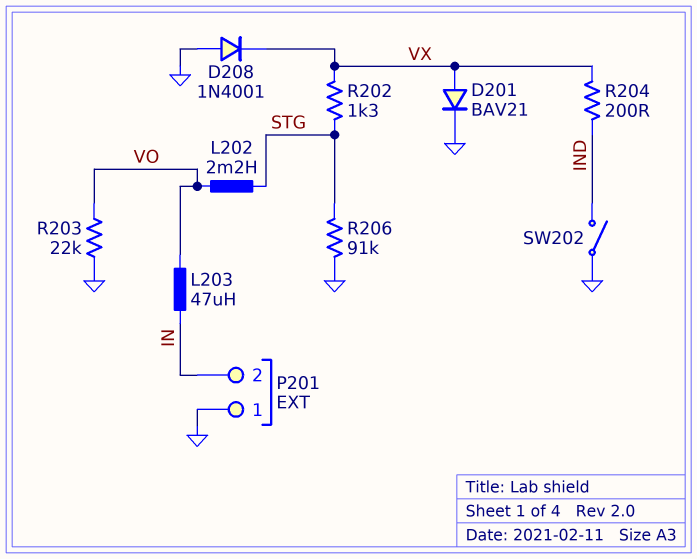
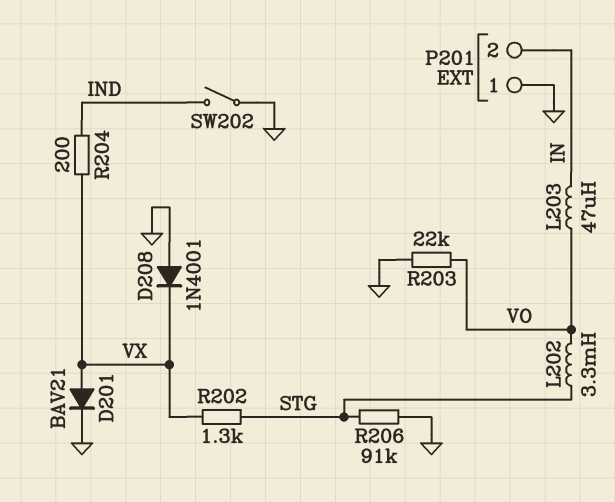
L202: 2.2mH (STG, VO) -> 3.3mH (STG, VO)

